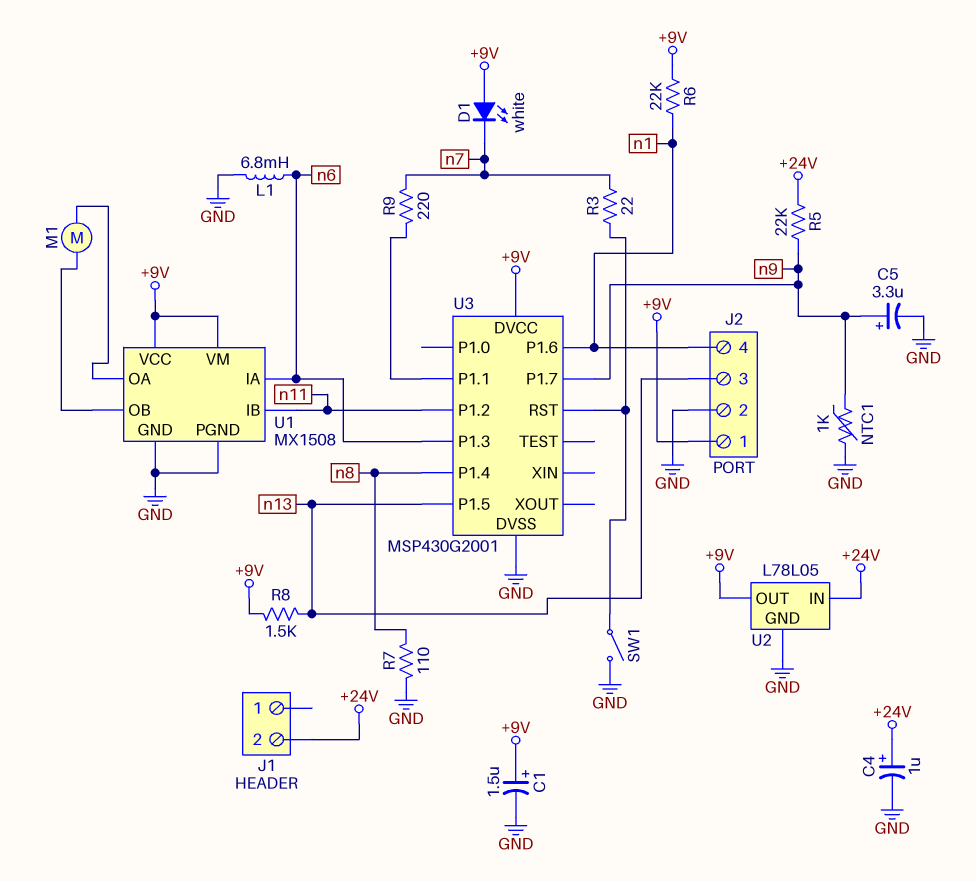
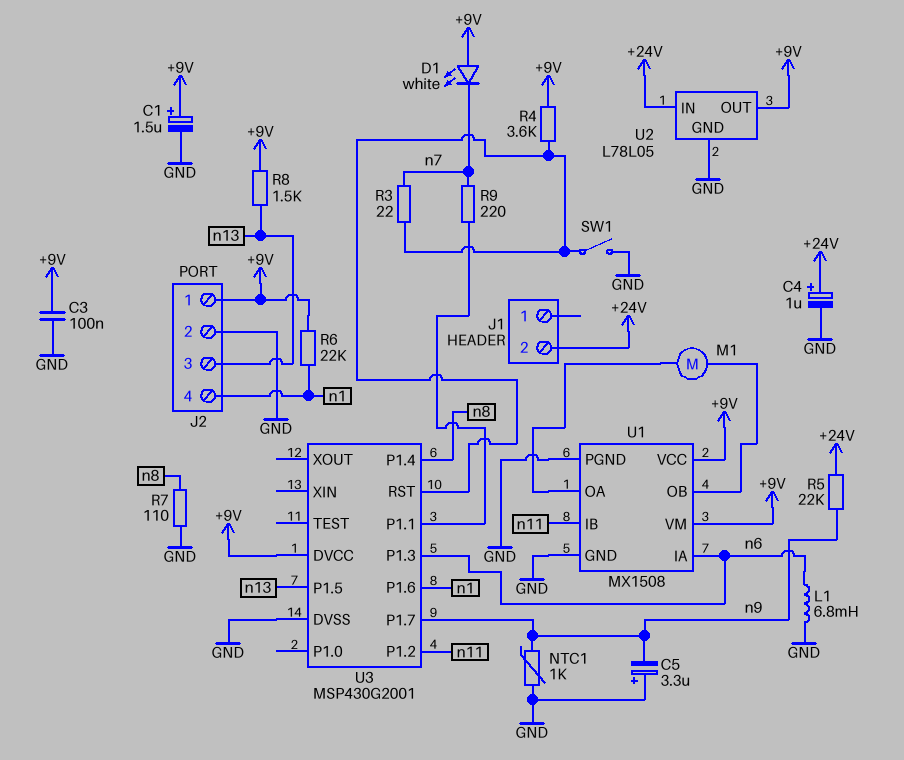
C3: none -> 100nF (+9V, GND)
C5: 3.3uF (plus n9, minus GND) -> 3.3uF (plus GND, minus n9)
R4: none -> 3.6k (+9V, U3/RST)

